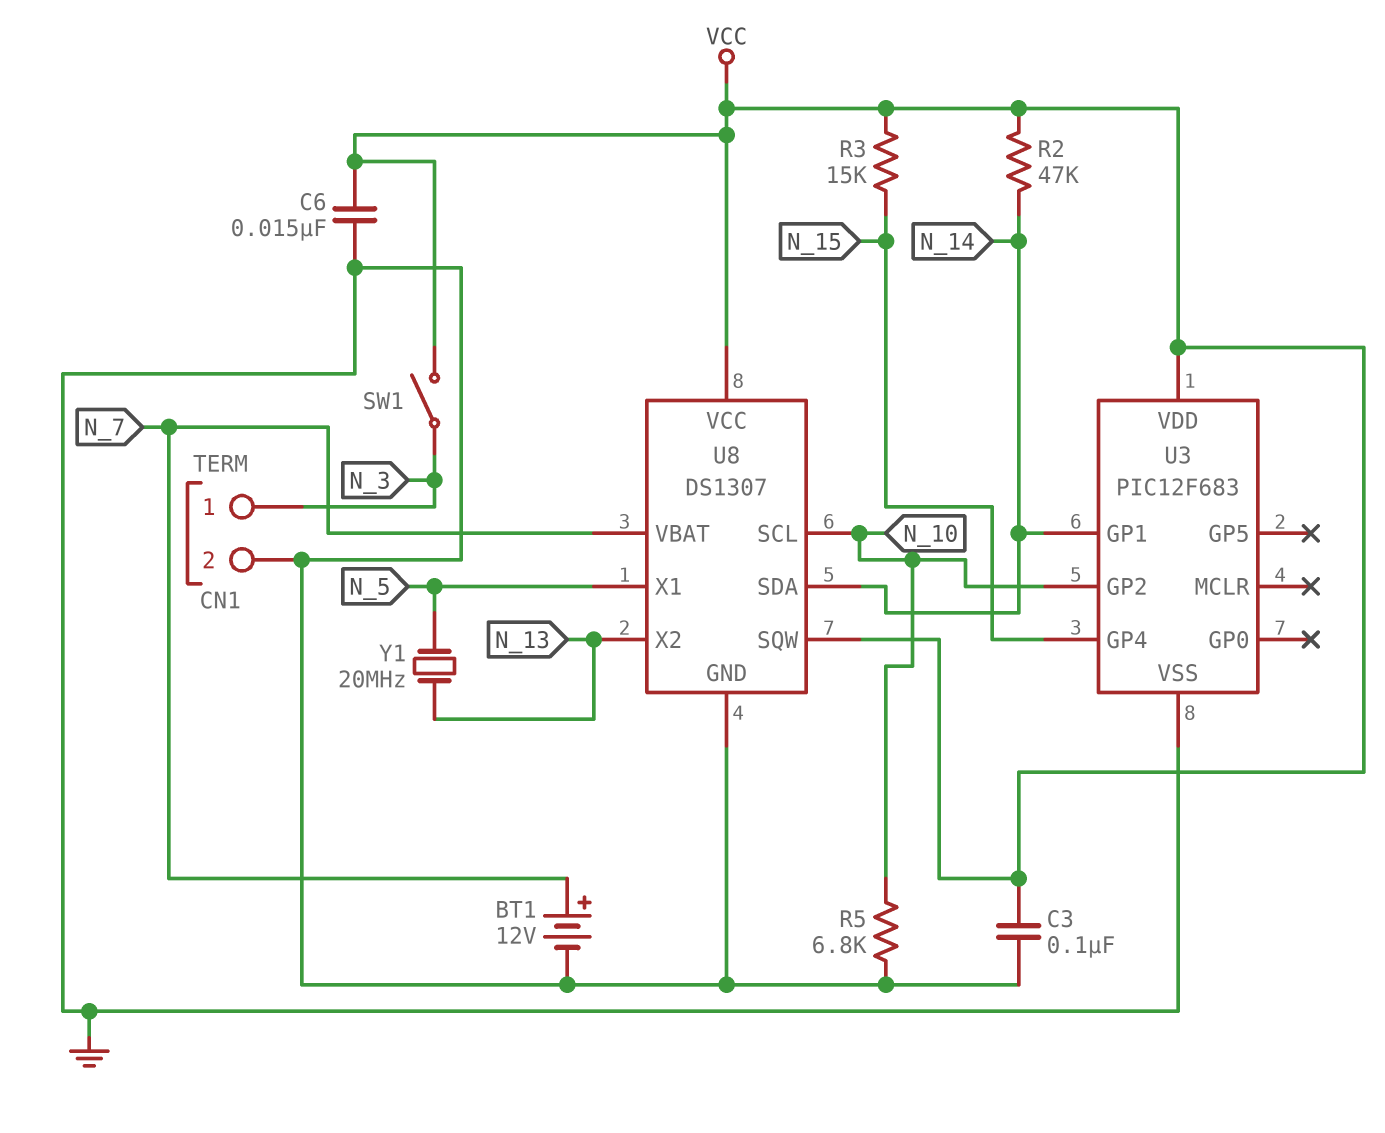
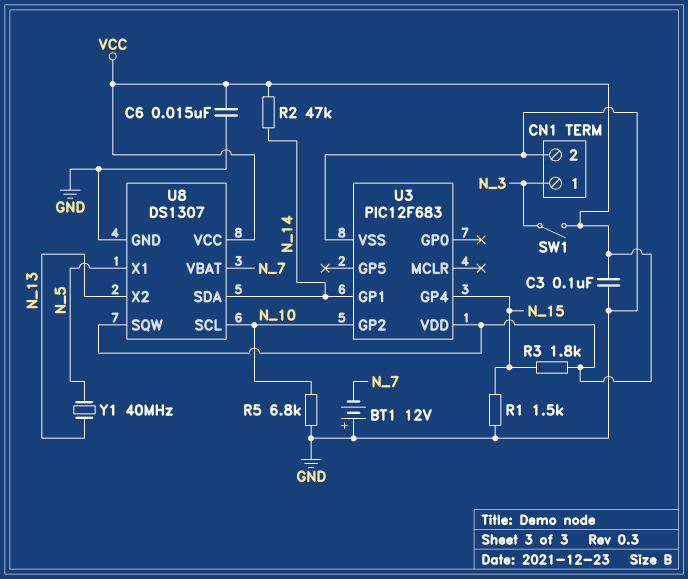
BT1: 12V (plus N_7, minus GND) -> 12V (plus GND, minus N_7)
R1: none -> 1.5k (GND, N_15)
R3: 15k (N_15, VCC) -> 1.8k (N_15, VCC)
Y1: 20MHz (N_5, N_13) -> 40MHz (N_5, N_13)

